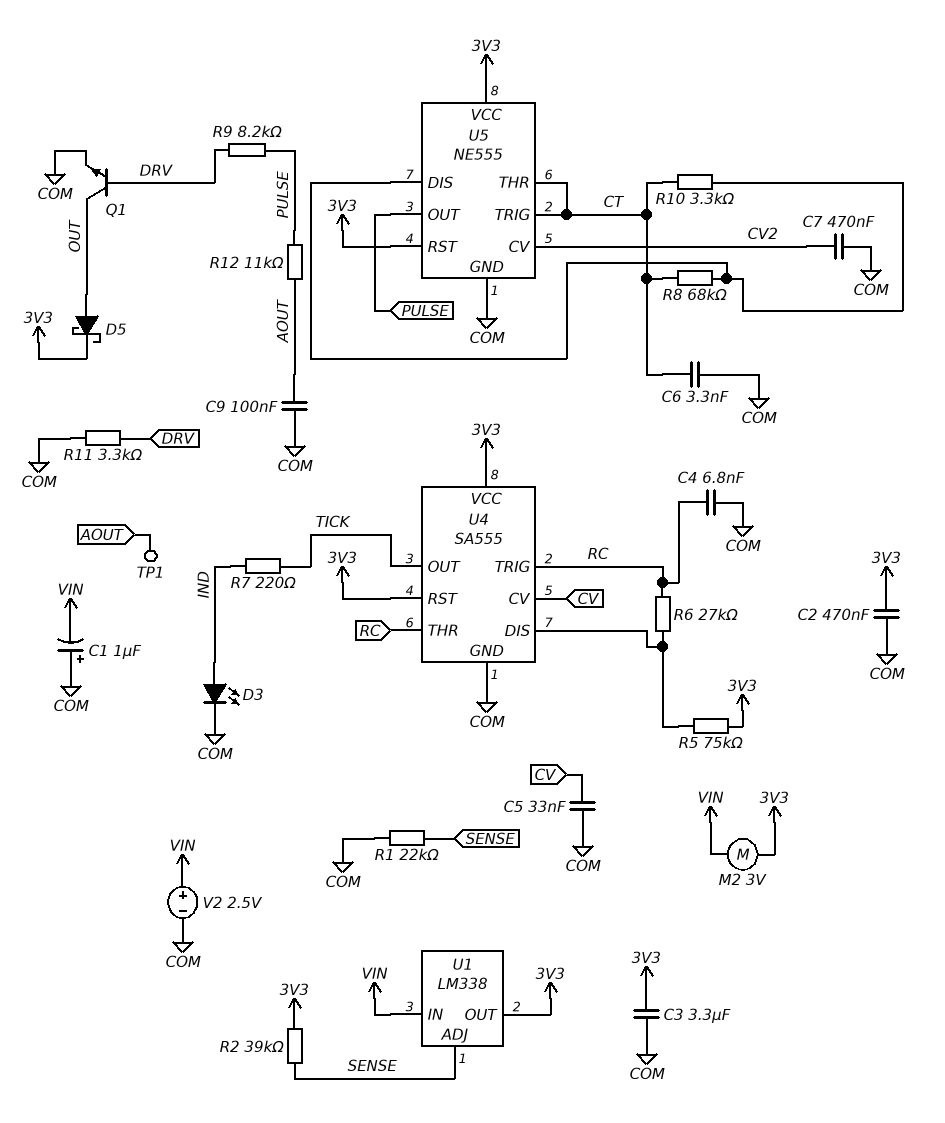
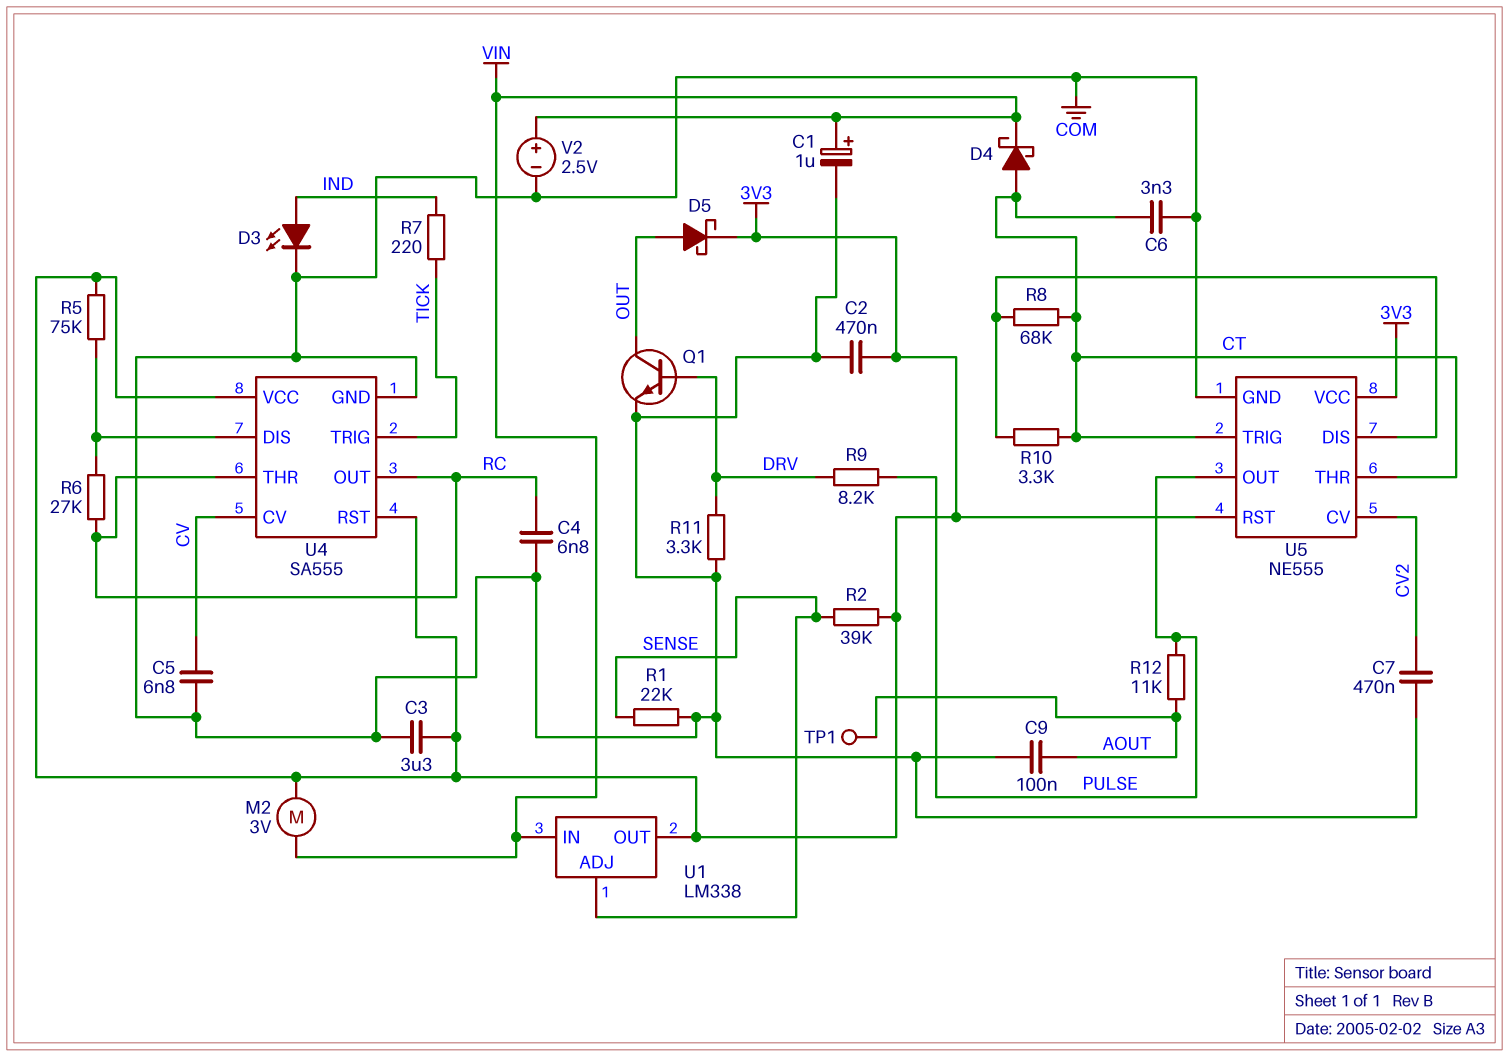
C1: 1uF (plus COM, minus VIN) -> 1uF (plus VIN, minus COM)
C5: 33nF (COM, CV) -> 6.8nF (COM, CV)
D4: none -> schottky (A CT, K VIN)
U4 pin OUT: TICK -> RC
U4 pin TRIG: RC -> TICK

